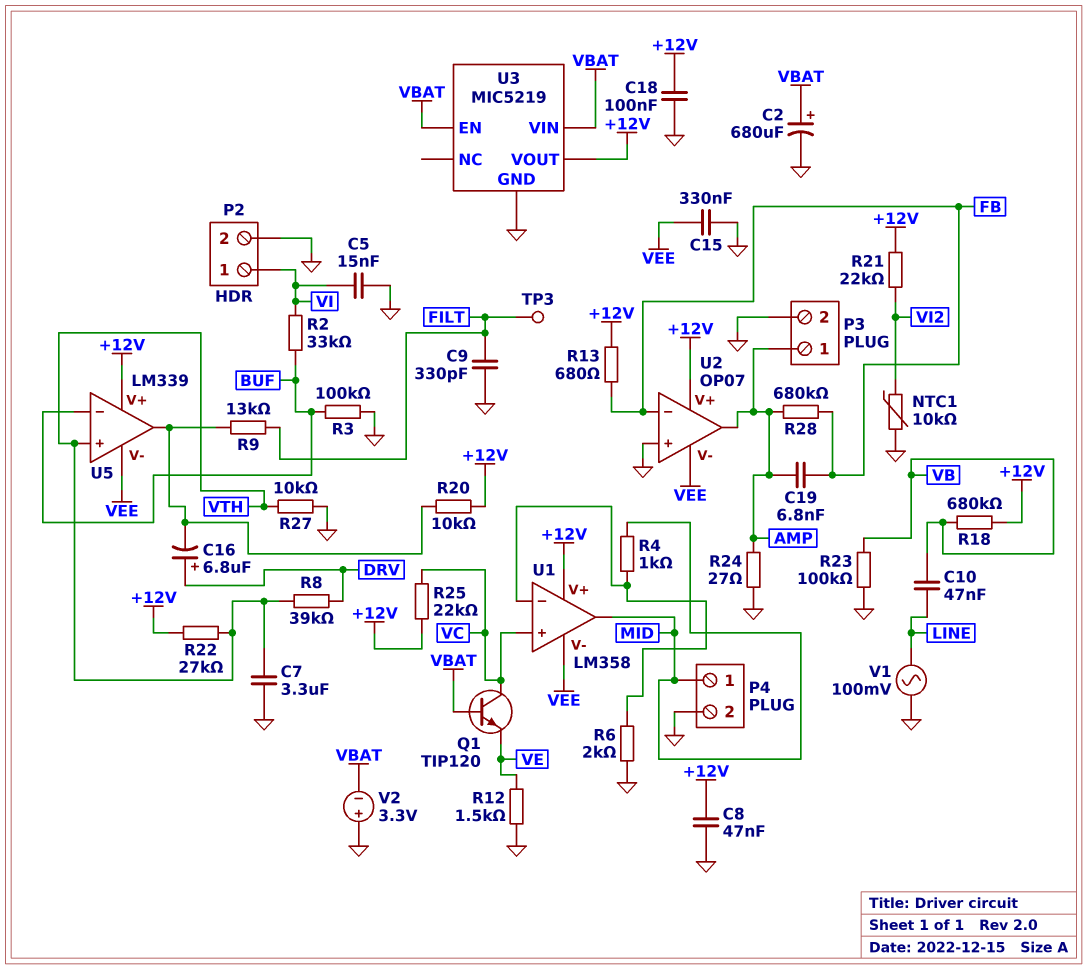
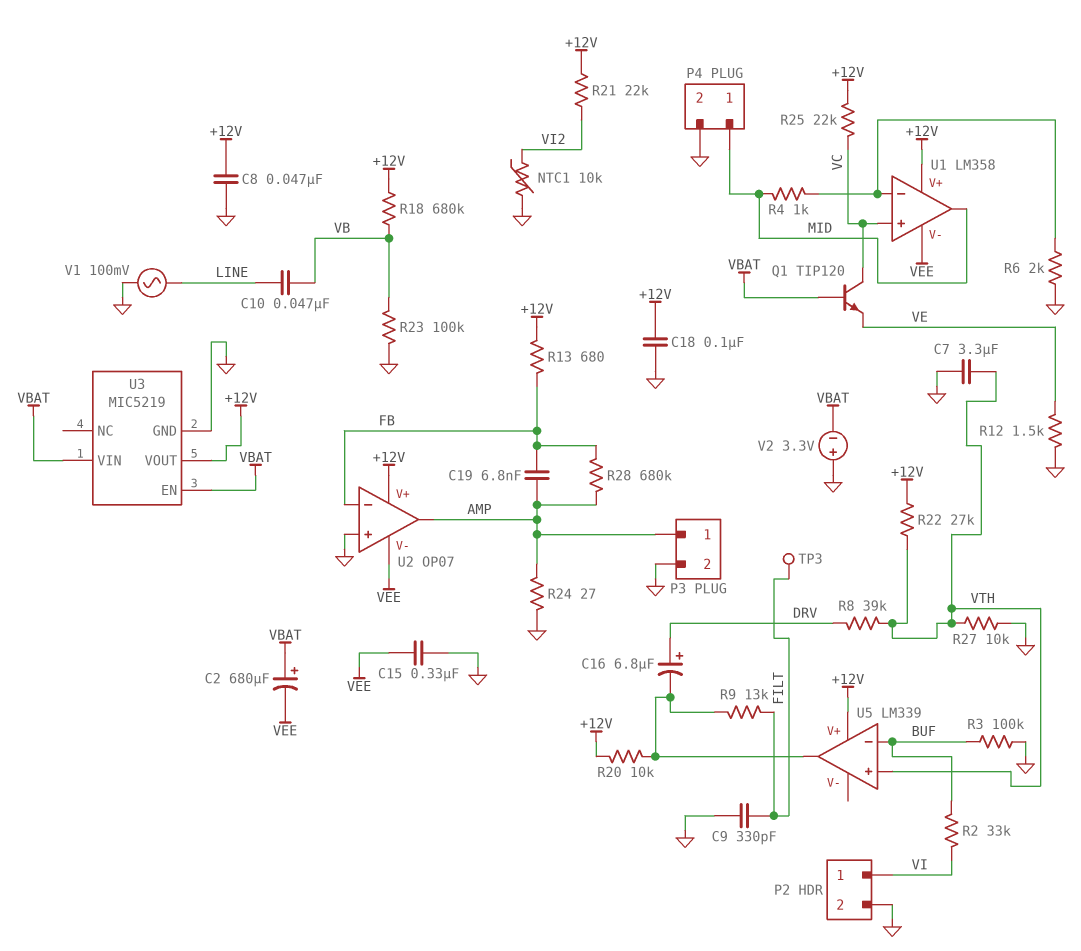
C2: 680uF (plus VBAT, minus GND) -> 680uF (plus VBAT, minus VEE)
C5: 15nF (GND, VI) -> none
U5 pin V-: VEE -> none

